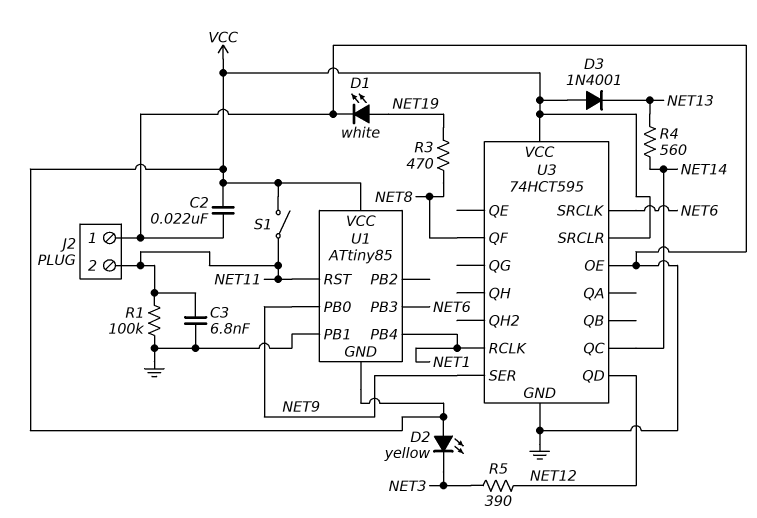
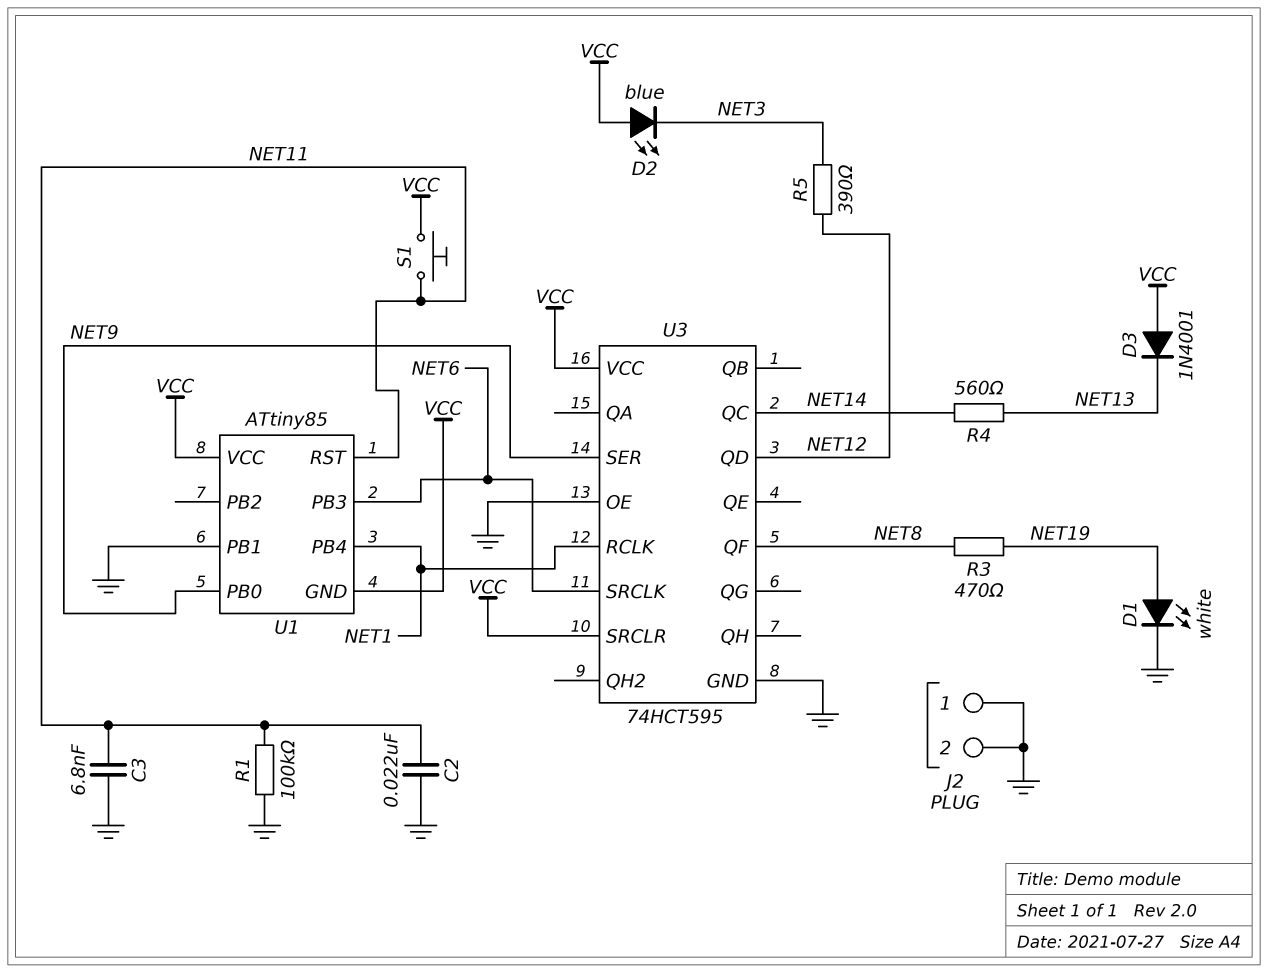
C2: 22nF (GND, VCC) -> 22nF (GND, NET11)
D2: LED yellow (A VCC, K NET3) -> LED blue (A VCC, K NET3)
J2 pin 2: NET11 -> GND
S1: switch (NET11, VCC) -> button (NET11, VCC)

